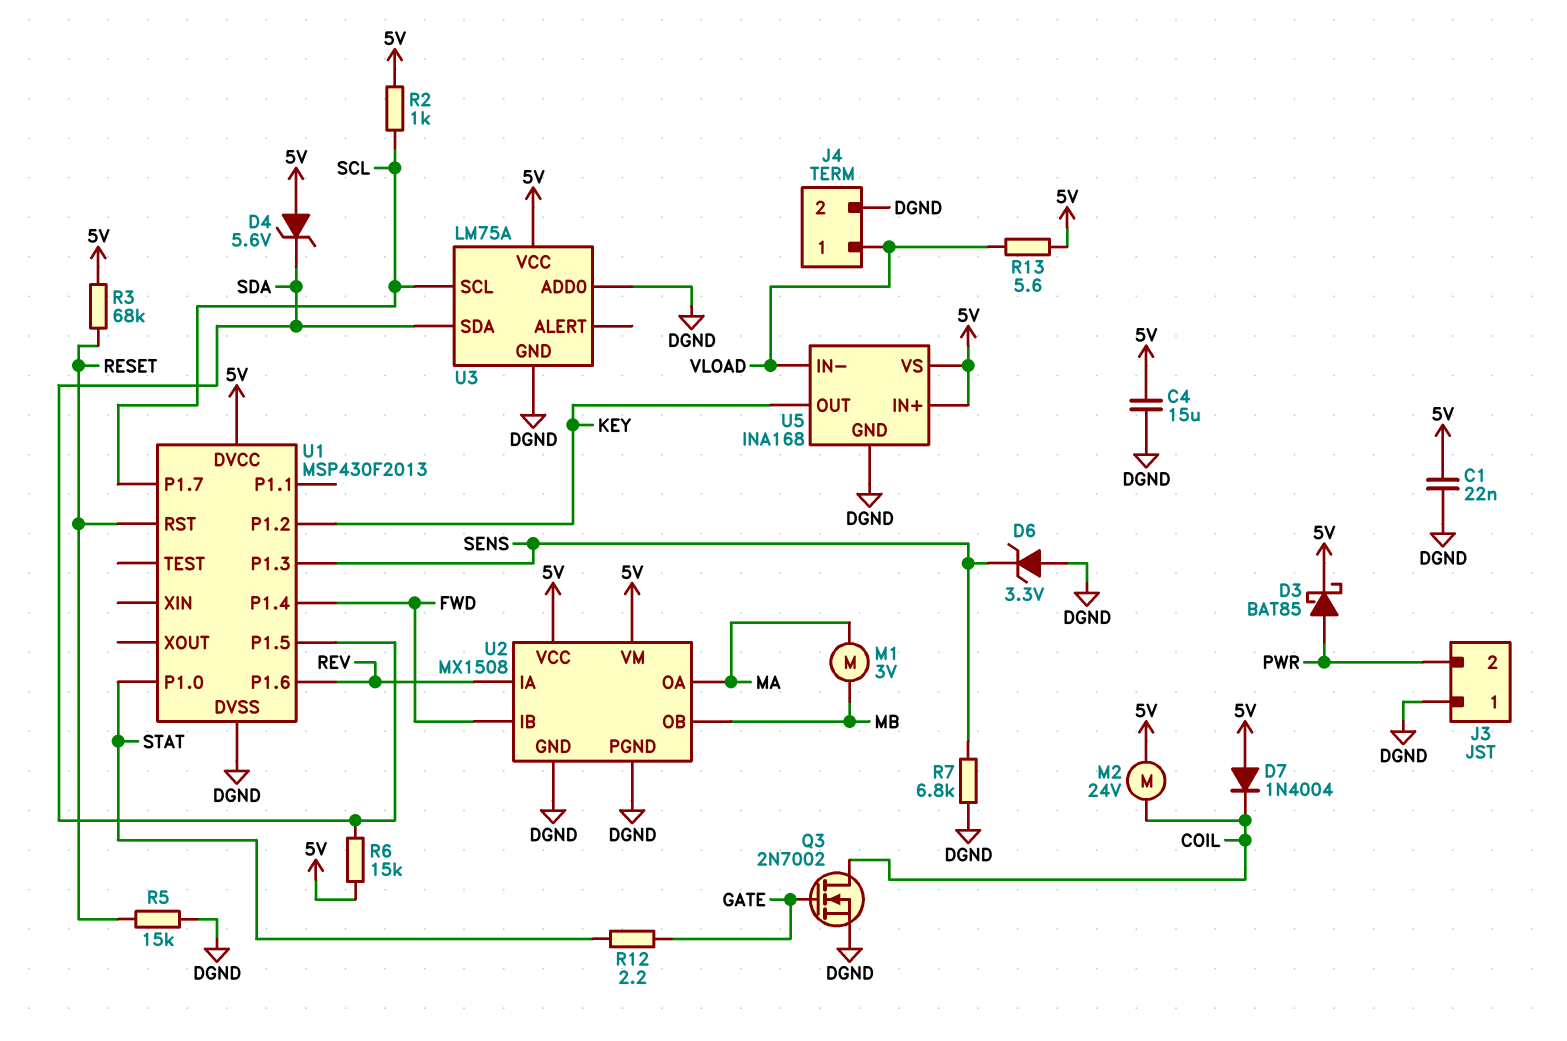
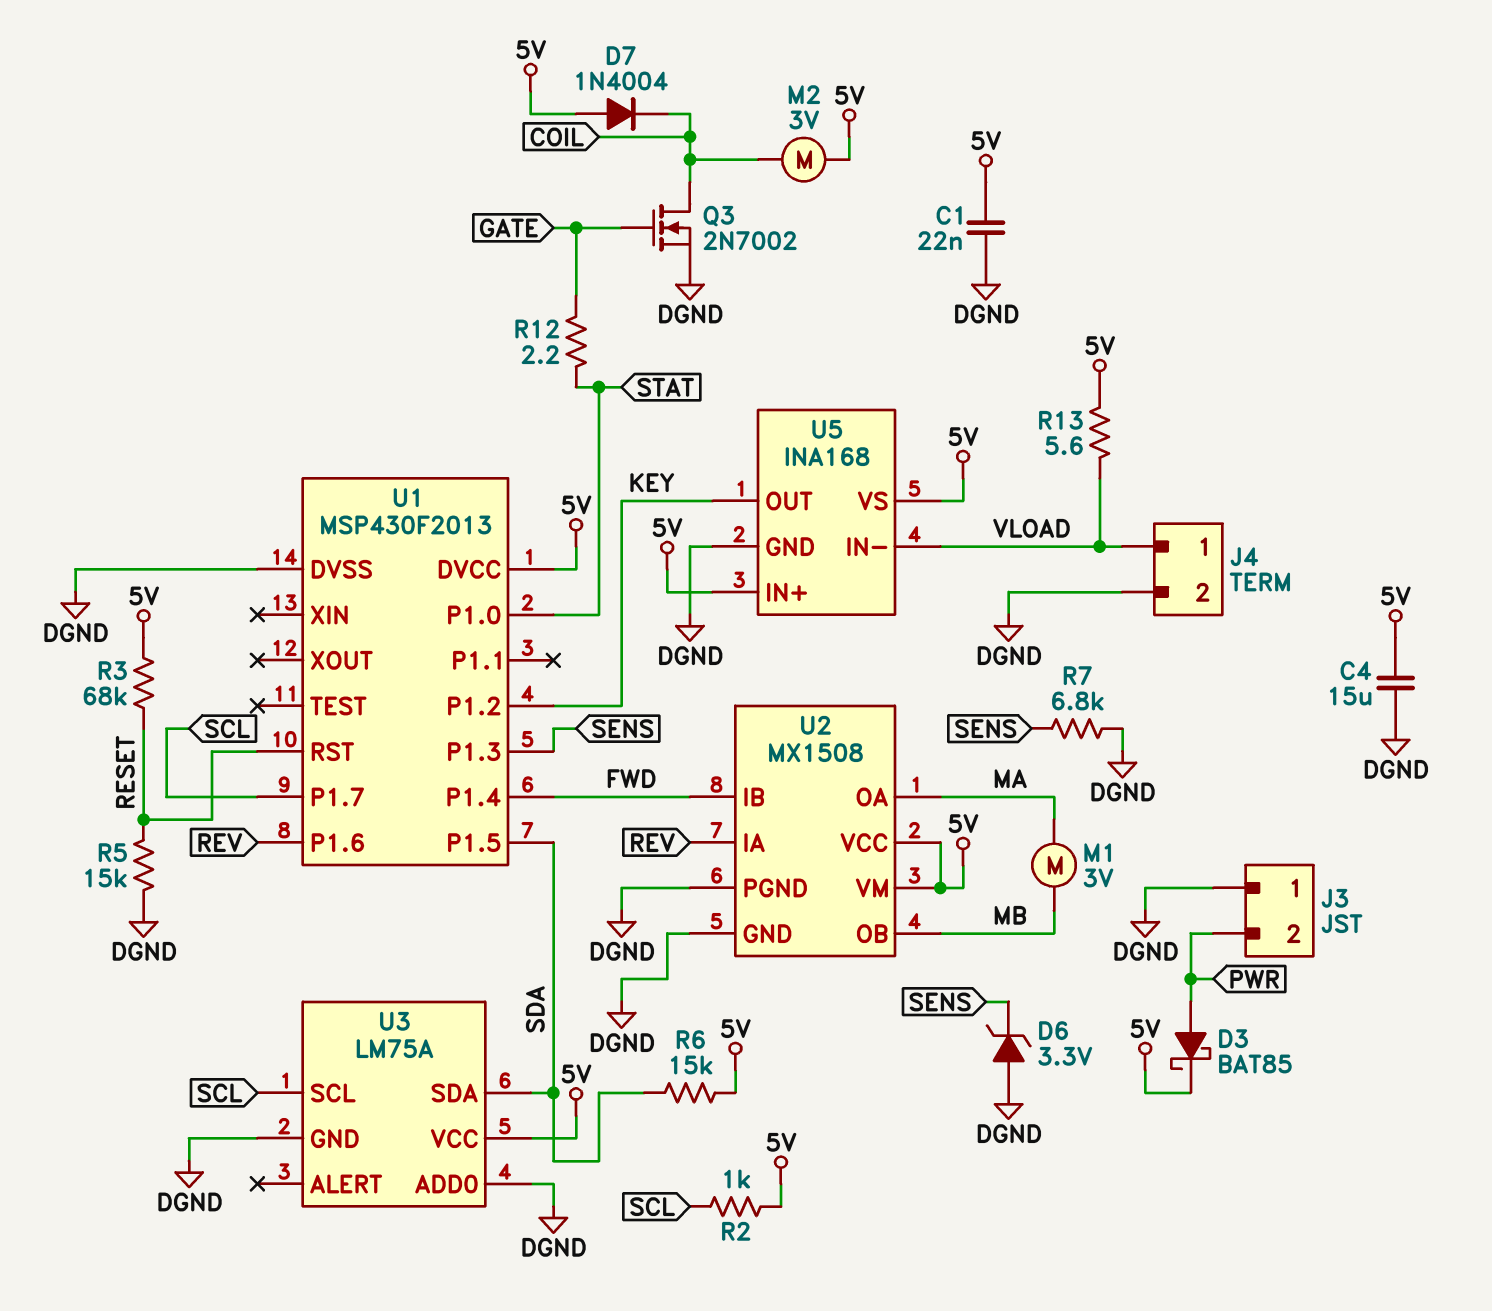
D4: zener 5.6V (A 5V, K SDA) -> none
M2: motor 24V (5V, COIL) -> motor 3V (5V, COIL)

